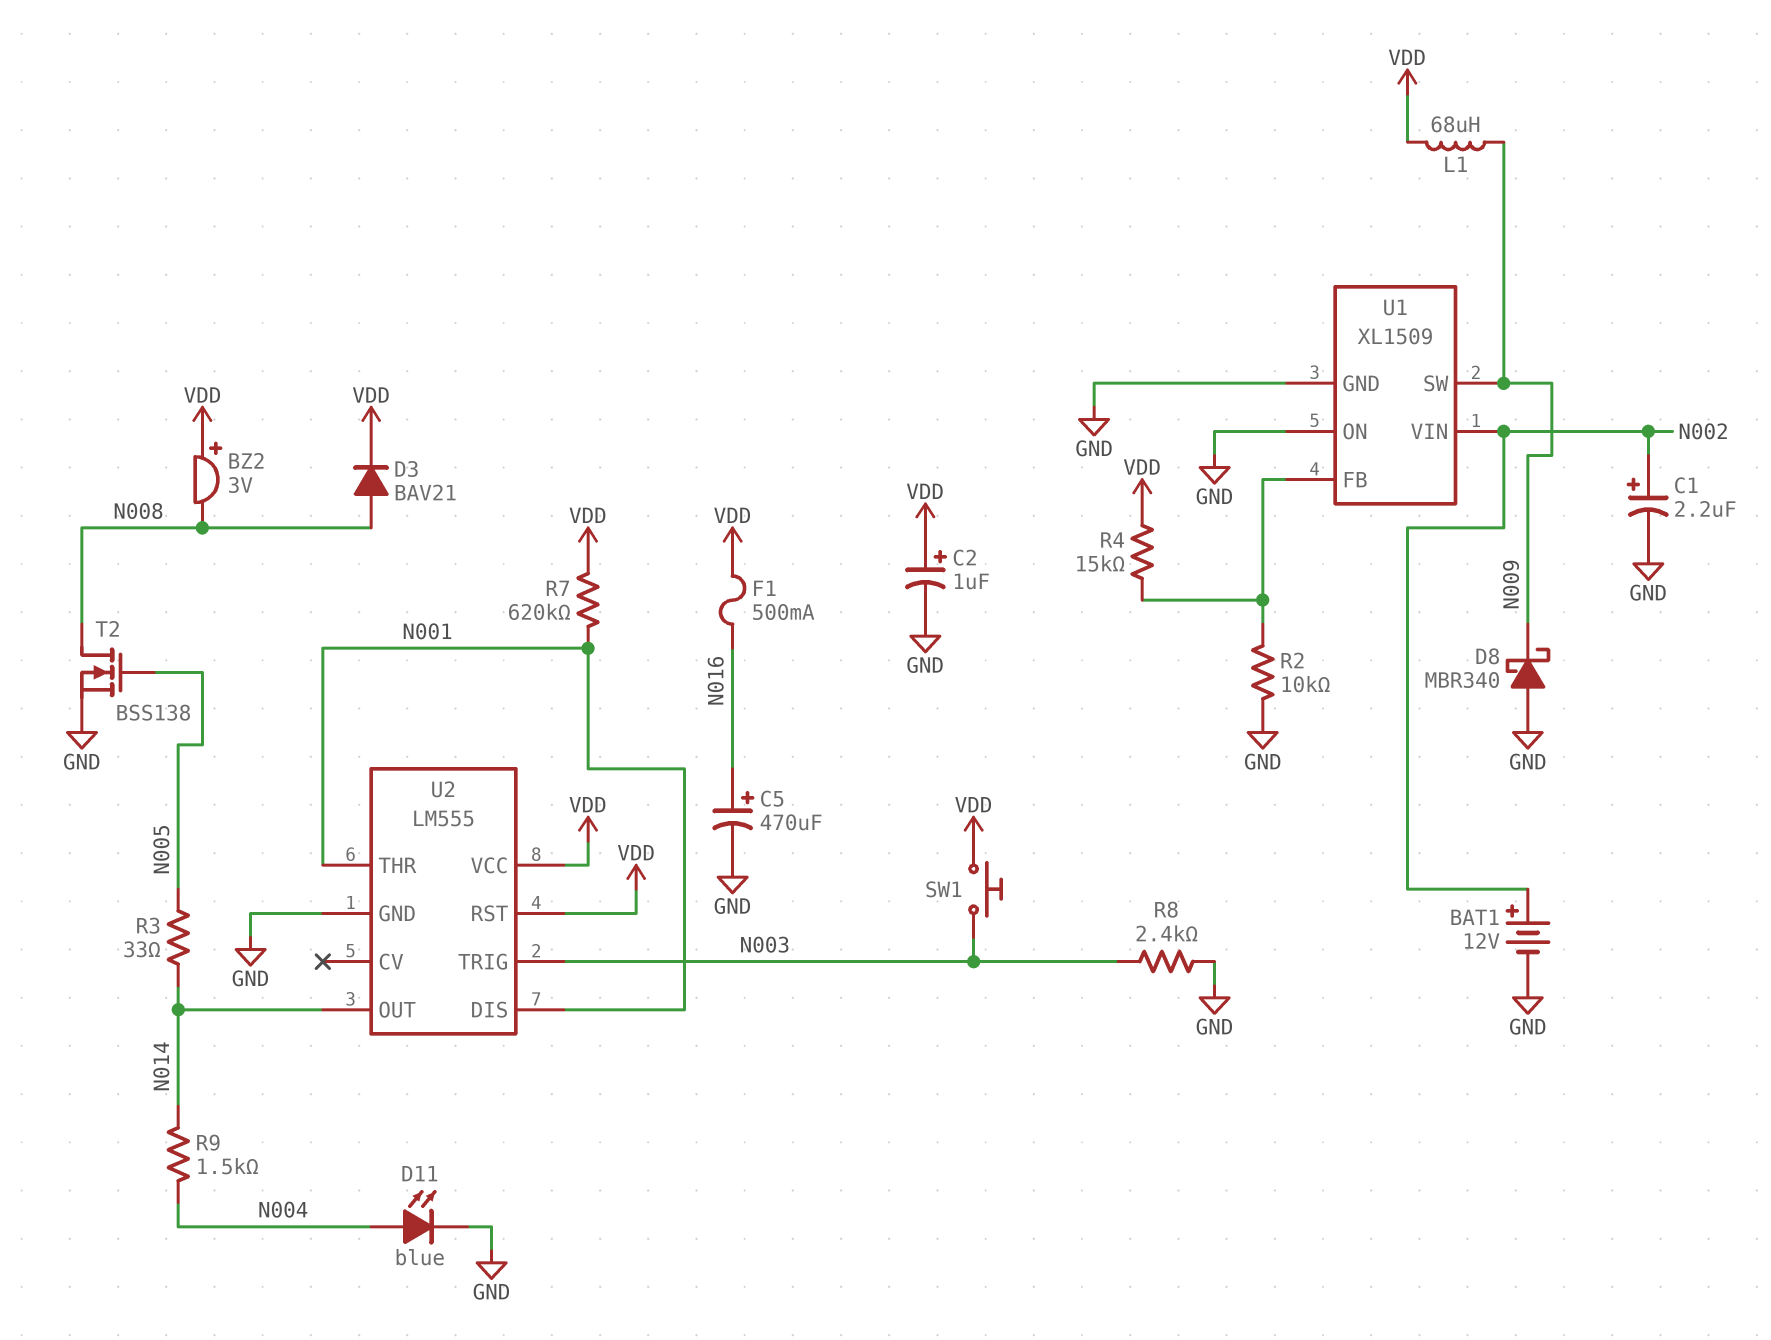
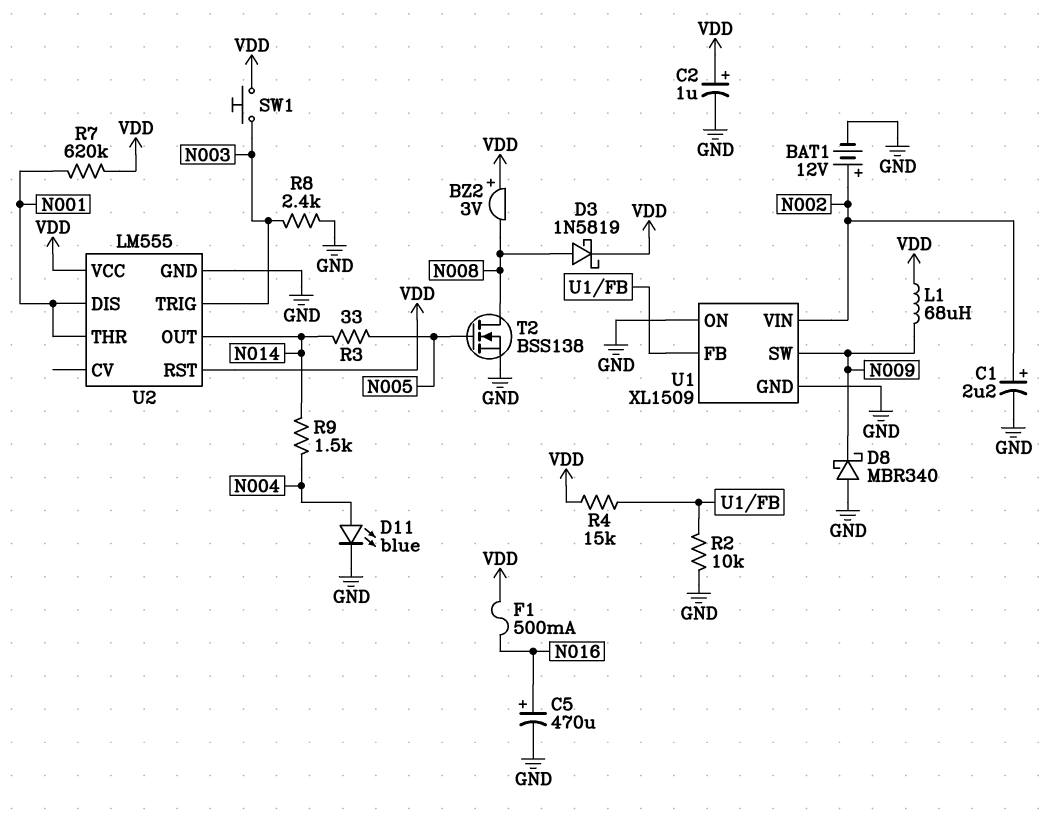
D3: diode BAV21 (A N008, K VDD) -> schottky 1N5819 (A N008, K VDD)

